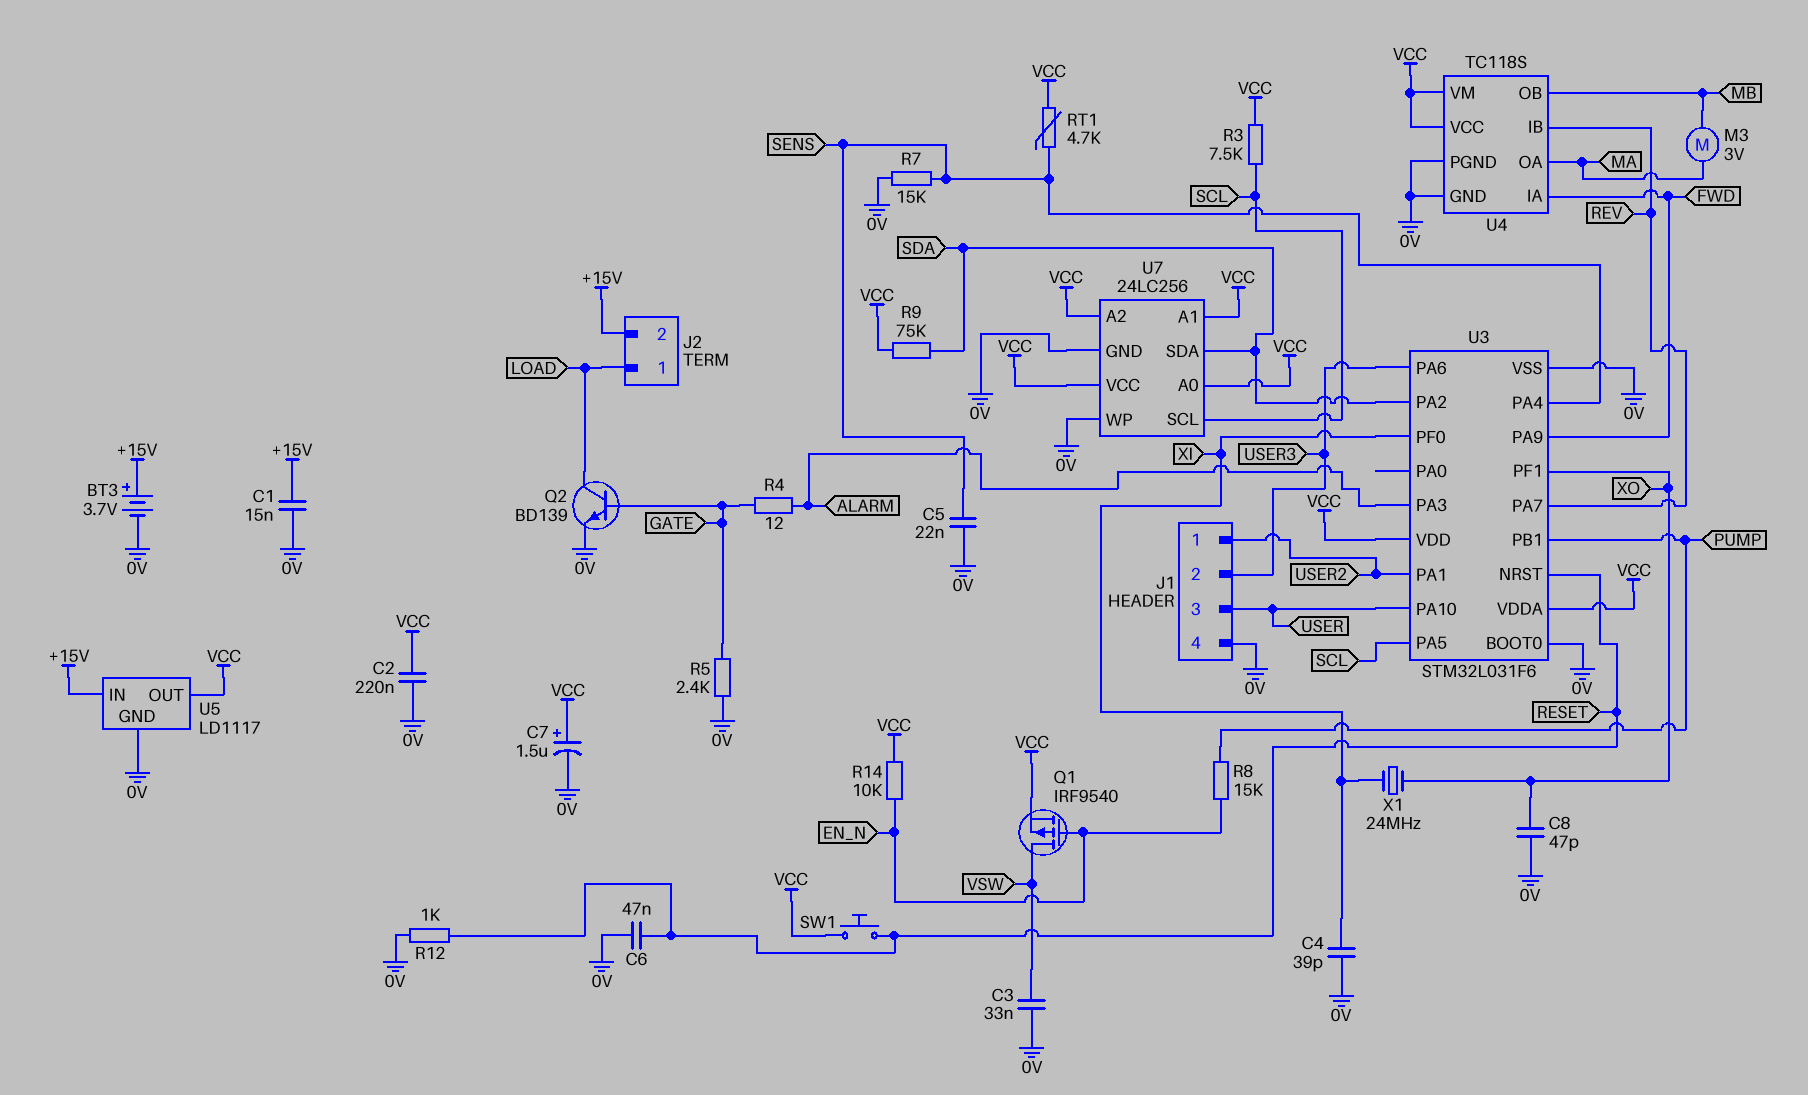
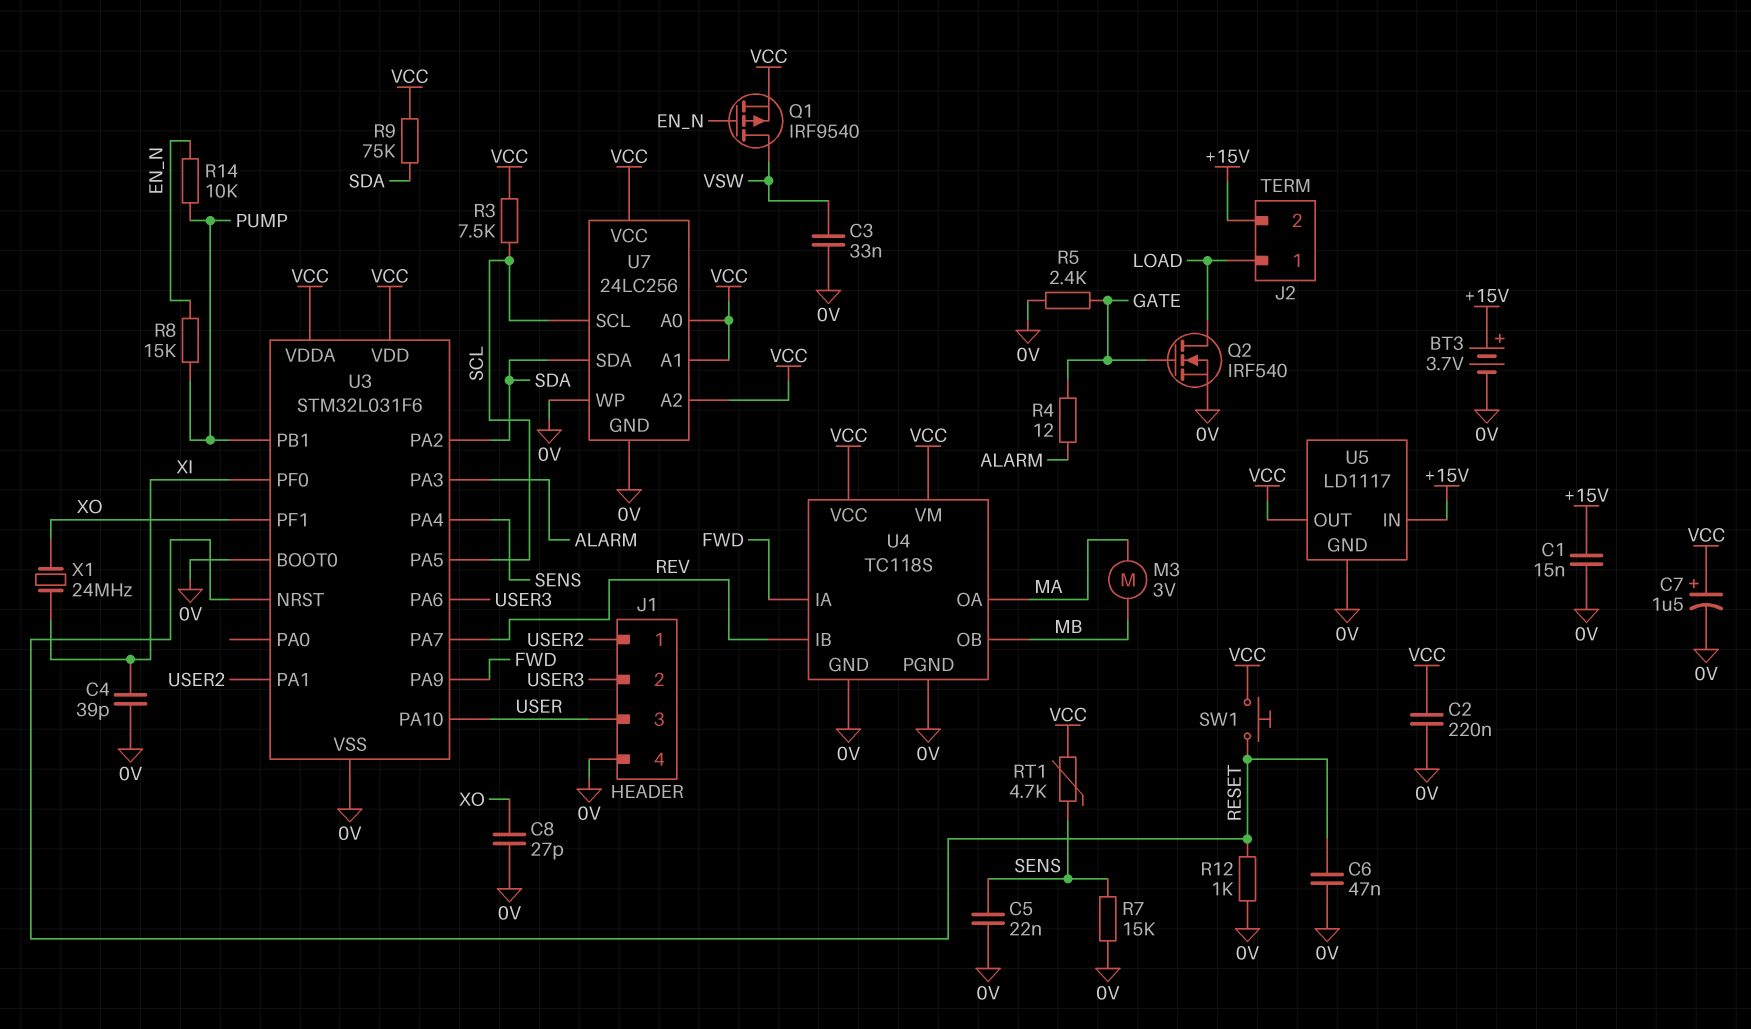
C8: 47pF (0V, XO) -> 27pF (0V, XO)
Q2: NPN BD139 (B GATE, C LOAD, E 0V) -> NMOS IRF540 (G GATE, D LOAD, S 0V)
R14: 10k (EN_N, VCC) -> 10k (EN_N, PUMP)

